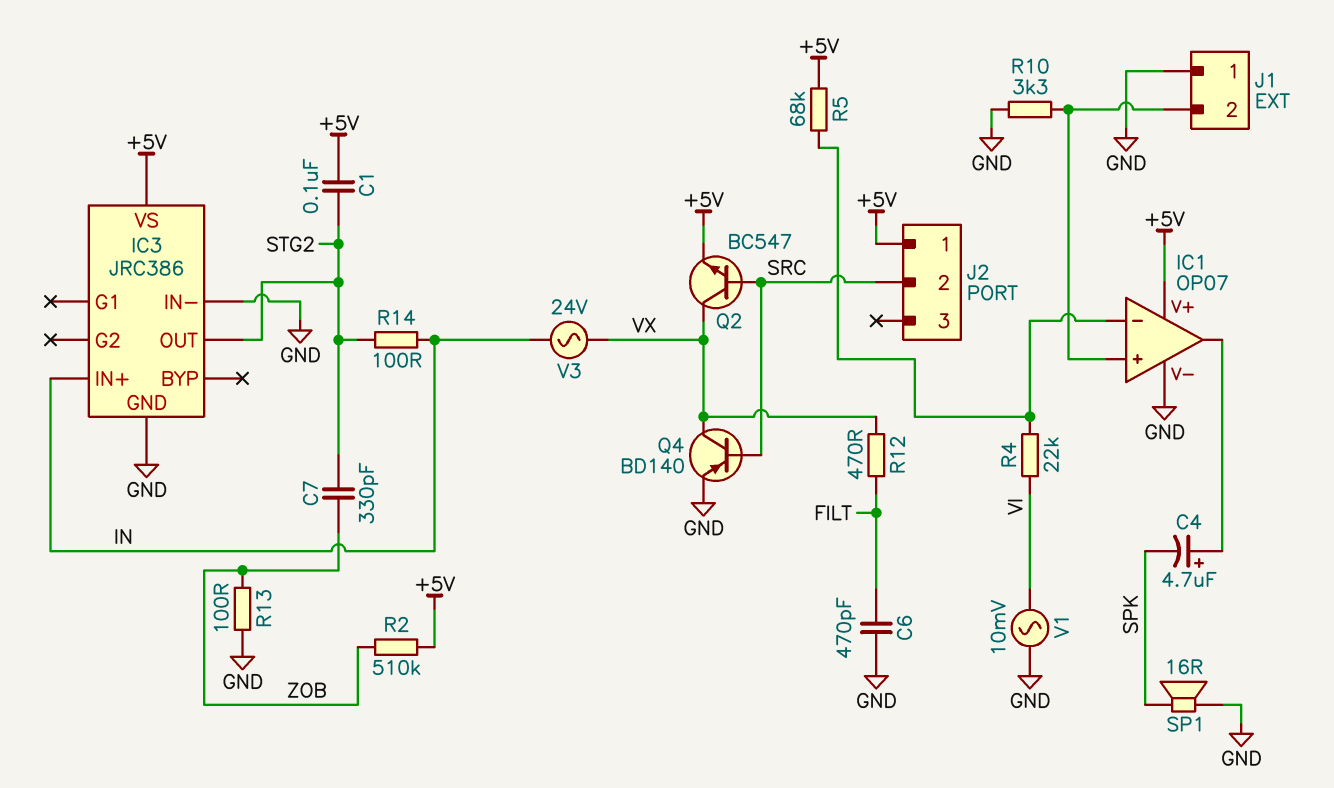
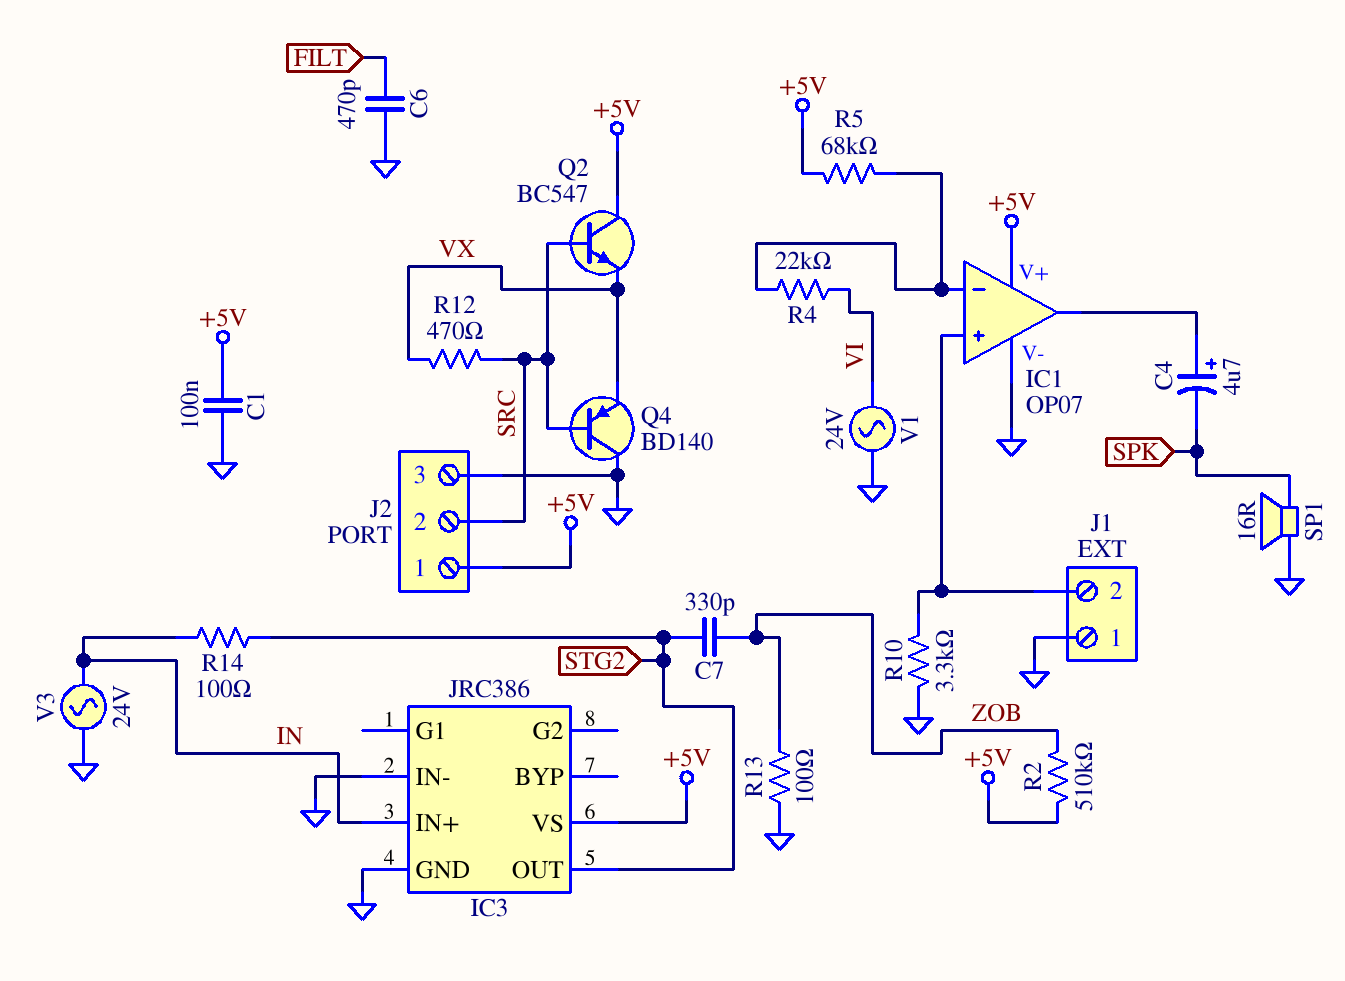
C1: 100nF (+5V, STG2) -> 100nF (+5V, GND)
J2 pin 3: none -> GND
Q2: NPN BC547 (B SRC, C VX, E +5V) -> NPN BC547 (B SRC, C +5V, E VX)
Q4: PNP BD140 (B SRC, C VX, E GND) -> PNP BD140 (B SRC, C GND, E VX)
R12: 470 (FILT, VX) -> 470 (SRC, VX)
V1: AC 10mV (GND, VI) -> AC 24V (GND, VI)
V3: AC 24V (IN, VX) -> AC 24V (GND, IN)

